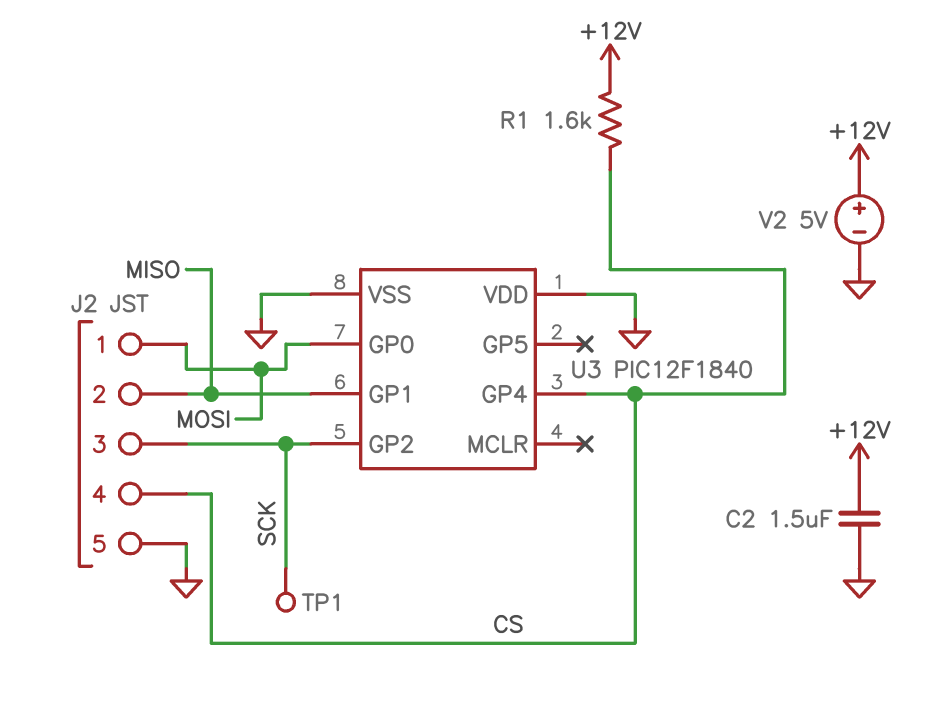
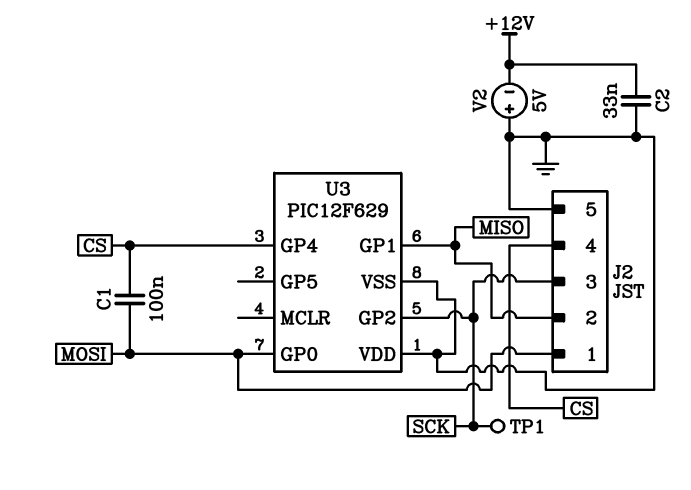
C1: none -> 100nF (CS, MOSI)
C2: 1.5uF (+12V, GND) -> 33nF (+12V, GND)
R1: 1.6k (+12V, CS) -> none
U3: PIC12F1840 -> PIC12F629
V2: 5V (plus +12V, minus GND) -> 5V (plus GND, minus +12V)

